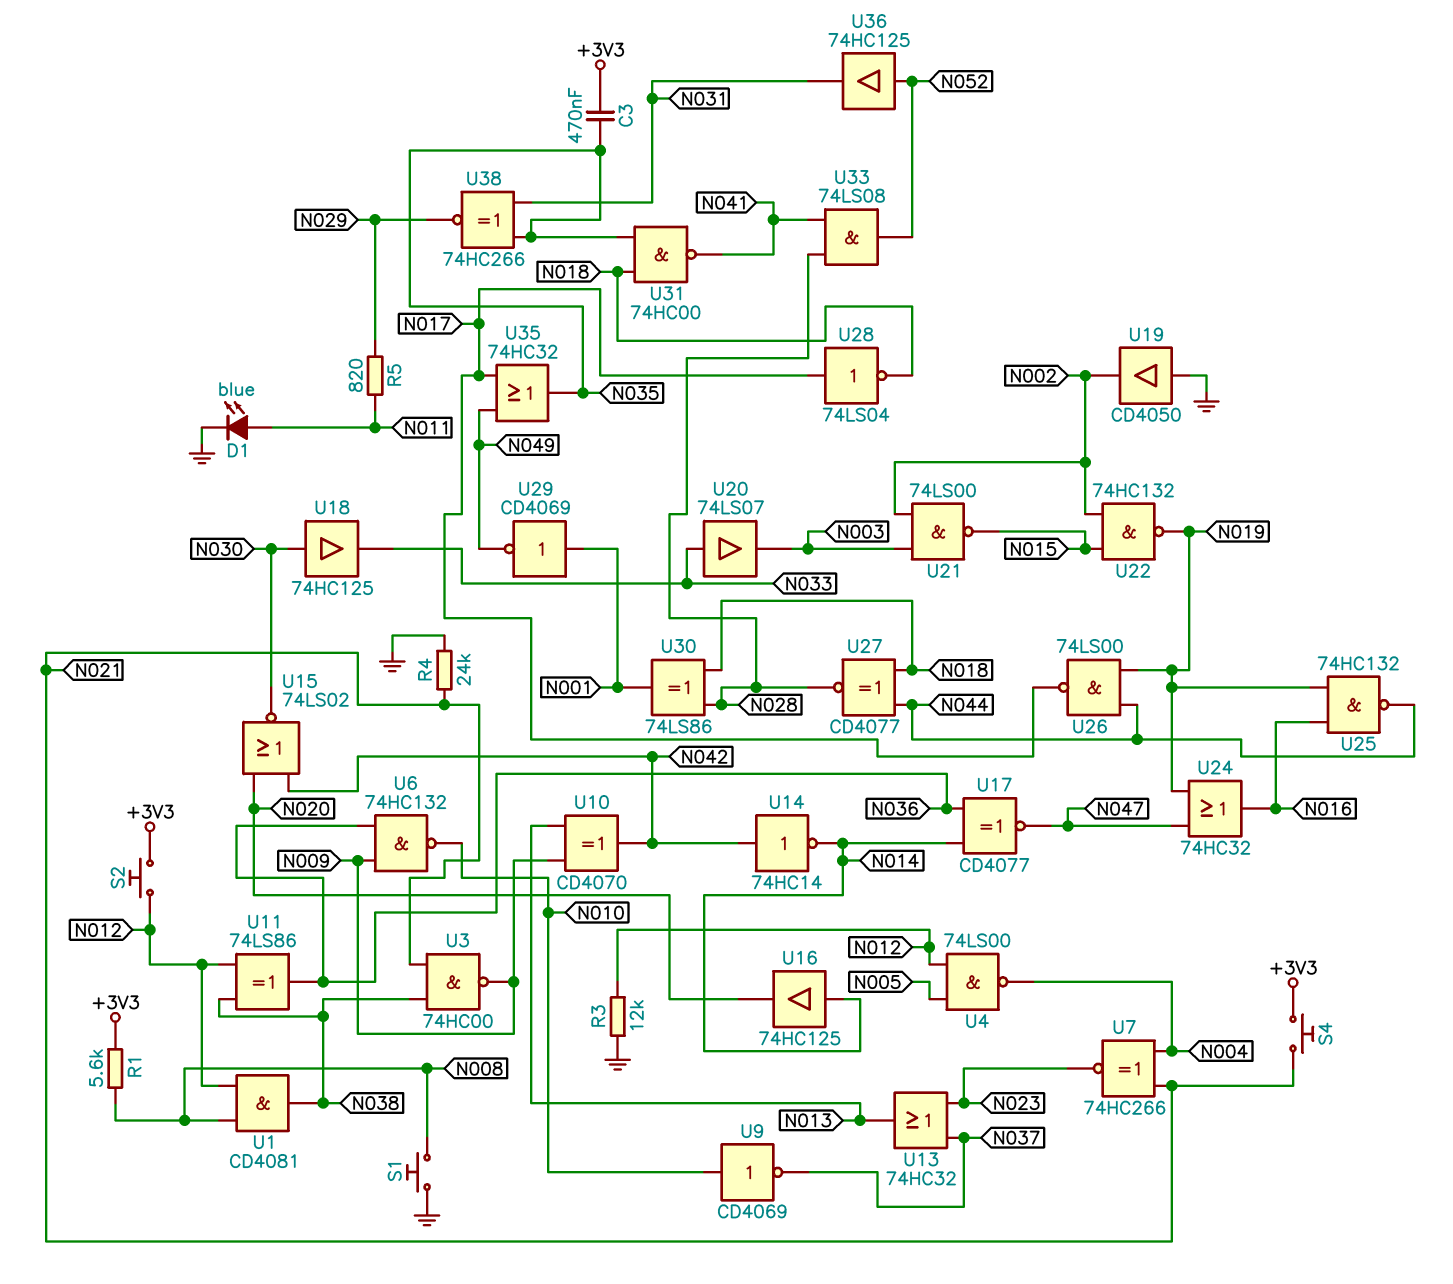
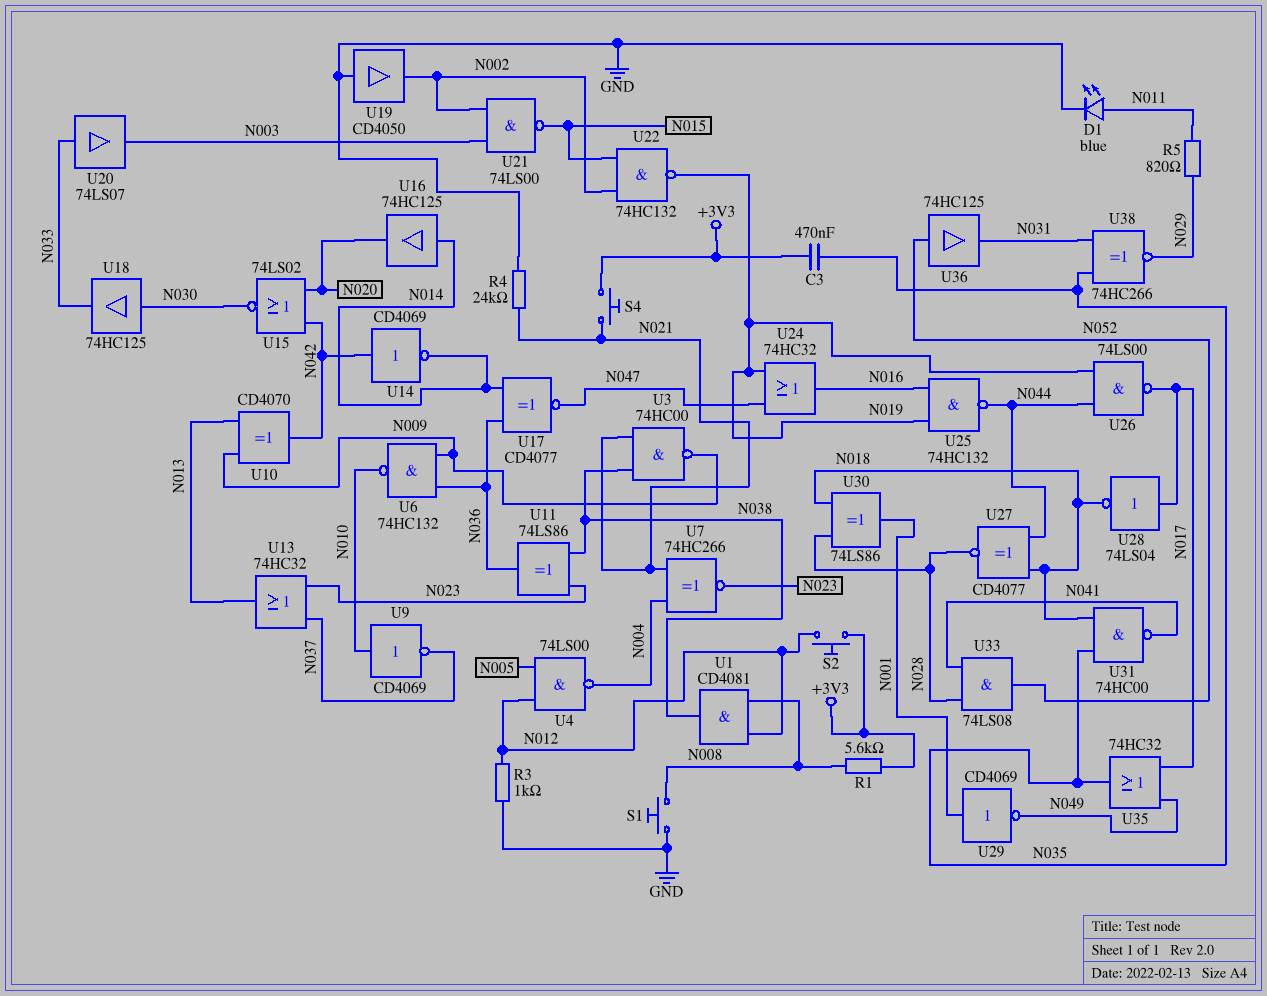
R3: 12k (GND, N012) -> 1k (GND, N012)
U11: XOR 74LS86 (in N012, in N038, out N036) -> XOR 74LS86 (in N023, in N038, out N036)
U14: NOT 74HC14 (in N042, out N014) -> NOT CD4069 (in N042, out N014)

